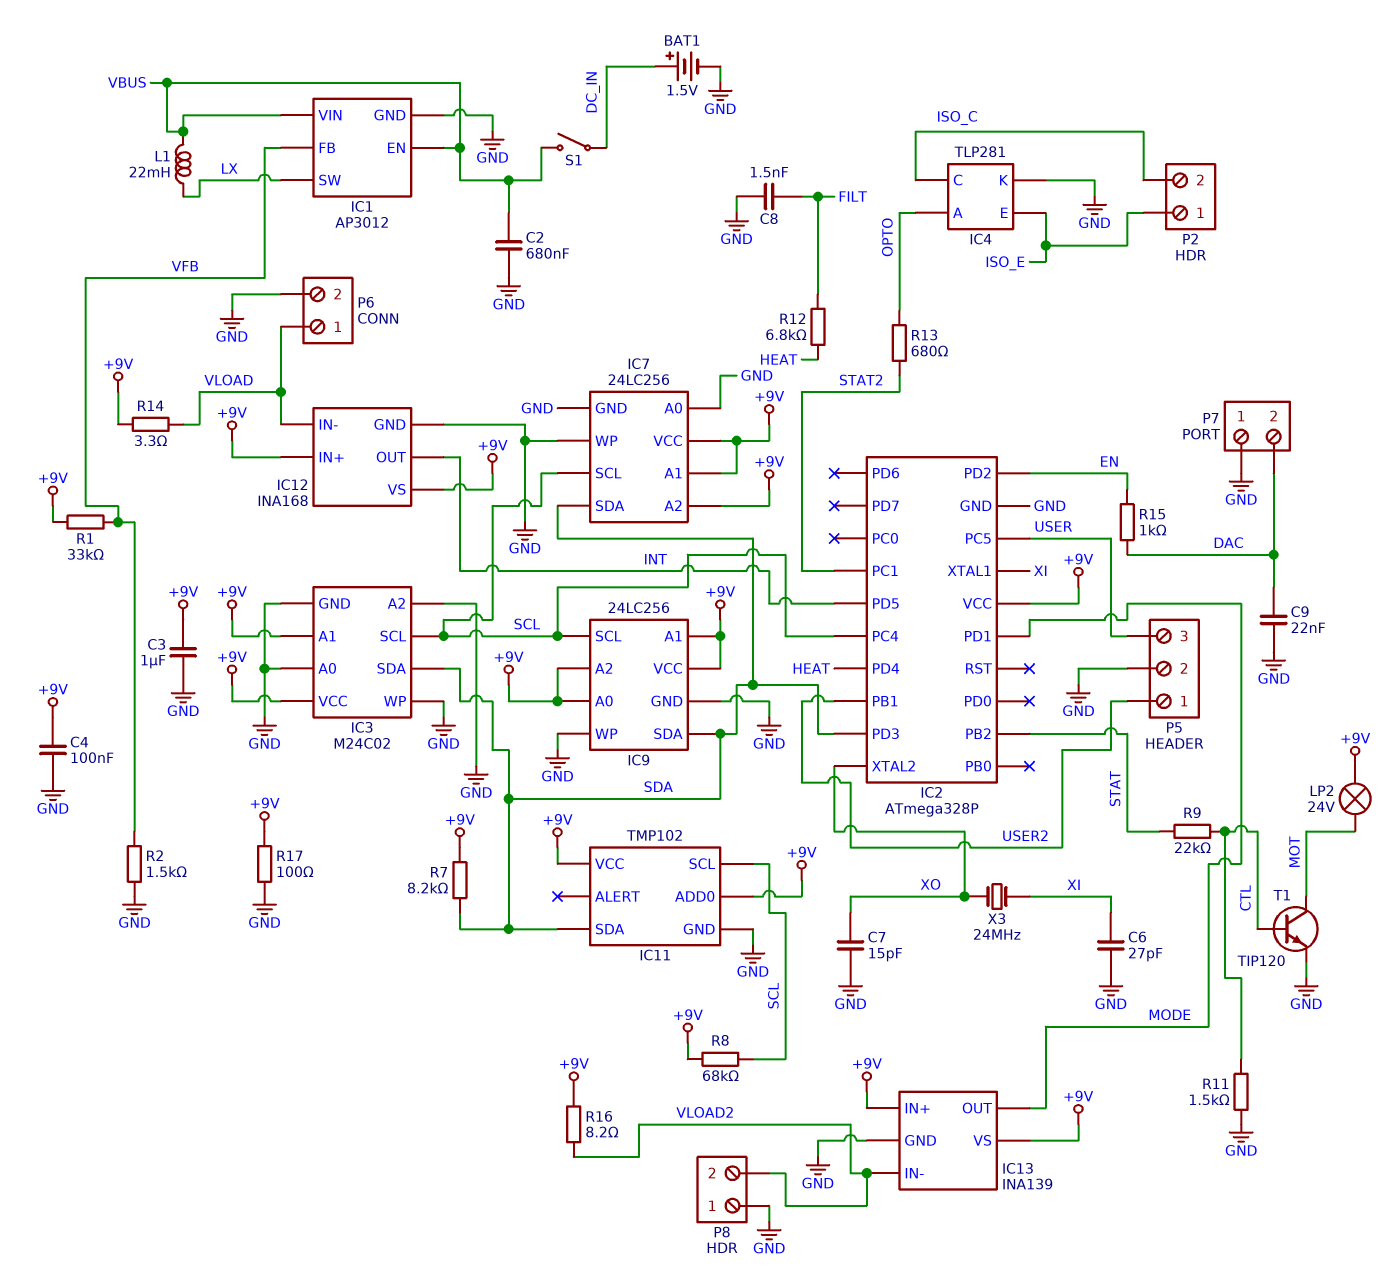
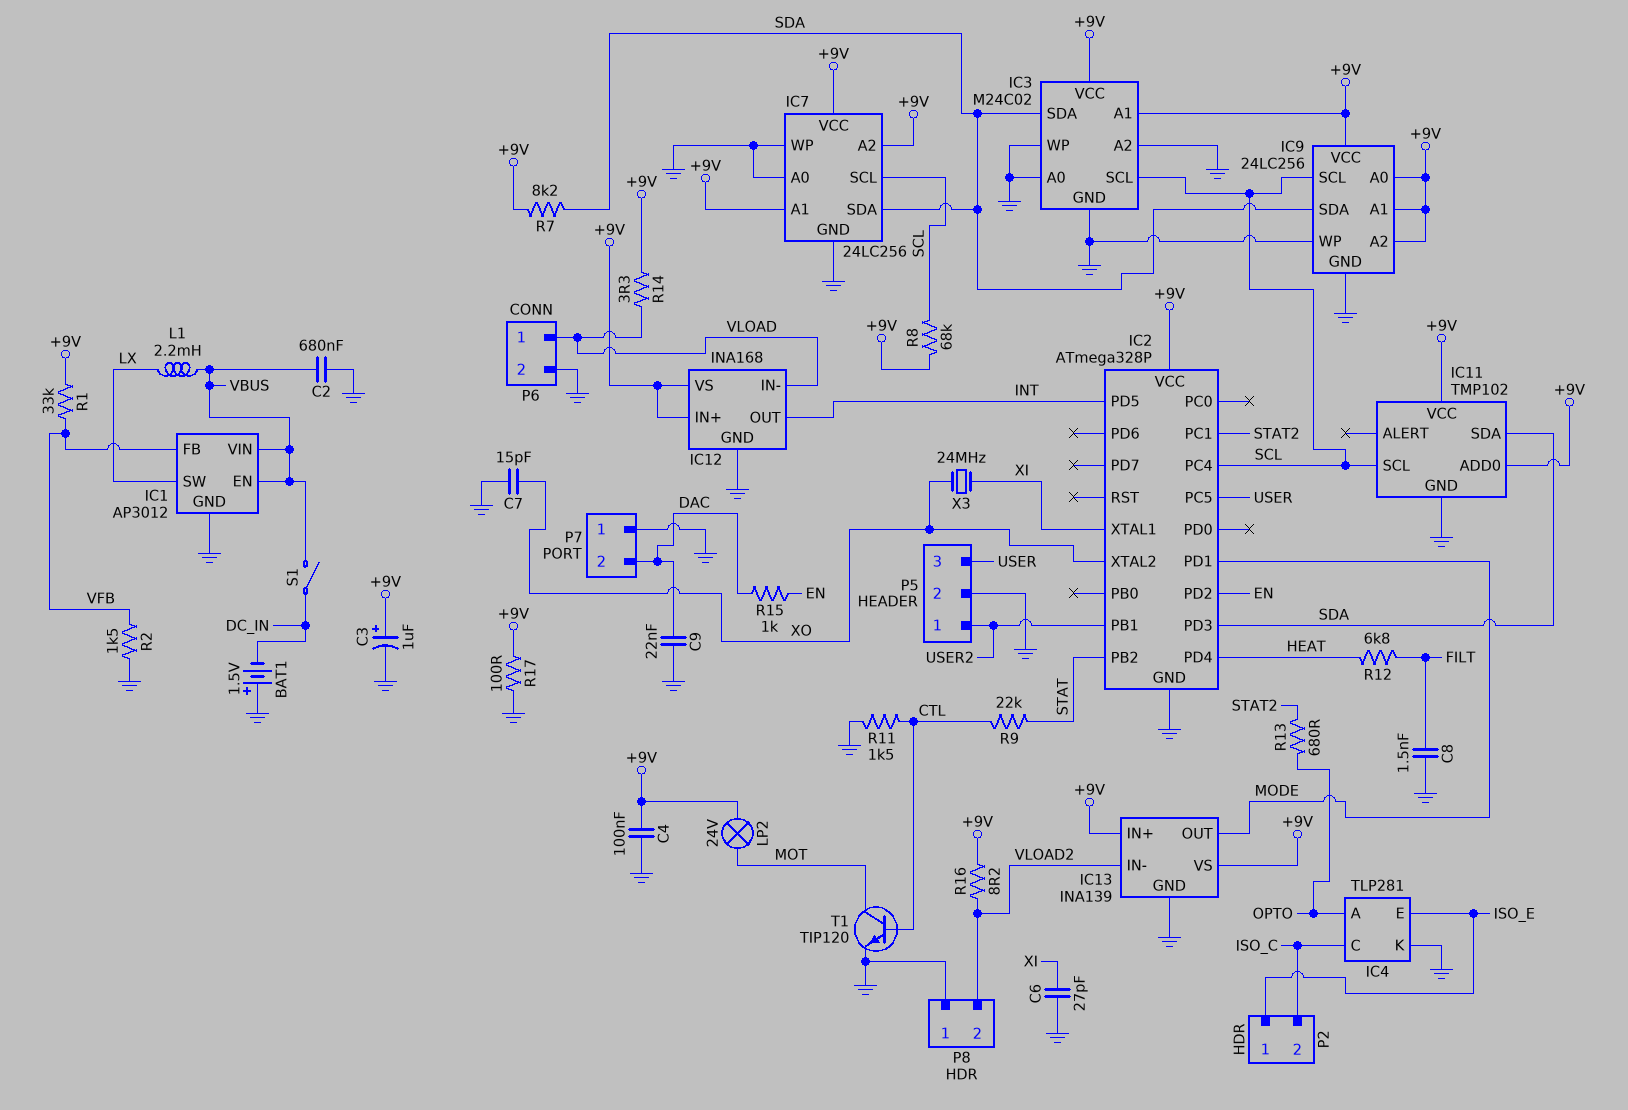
BAT1: 1.5V (plus DC_IN, minus GND) -> 1.5V (plus GND, minus DC_IN)
C3: 1uF (+9V, GND) -> 1uF (plus +9V, minus GND)
L1: 22mH (LX, VBUS) -> 2.2mH (LX, VBUS)

